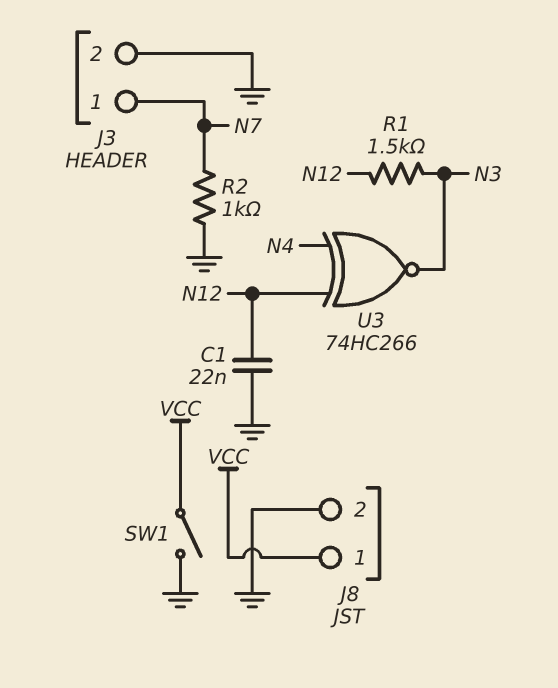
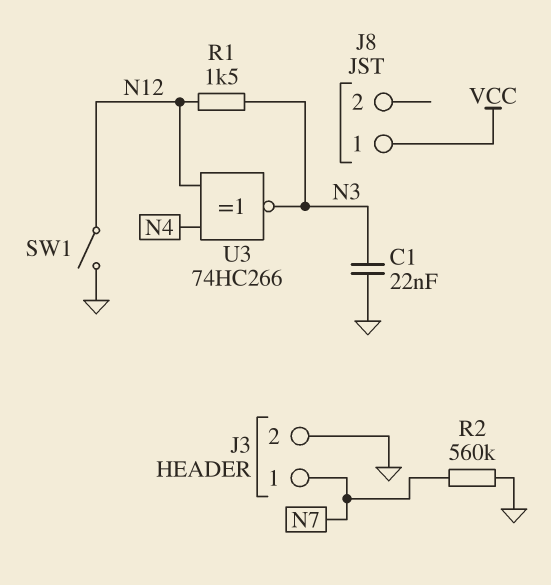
C1: 22nF (GND, N12) -> 22nF (GND, N3)
J8 pin 2: GND -> none
R2: 1k (GND, N7) -> 560k (GND, N7)
SW1: switch (GND, VCC) -> switch (GND, N12)

